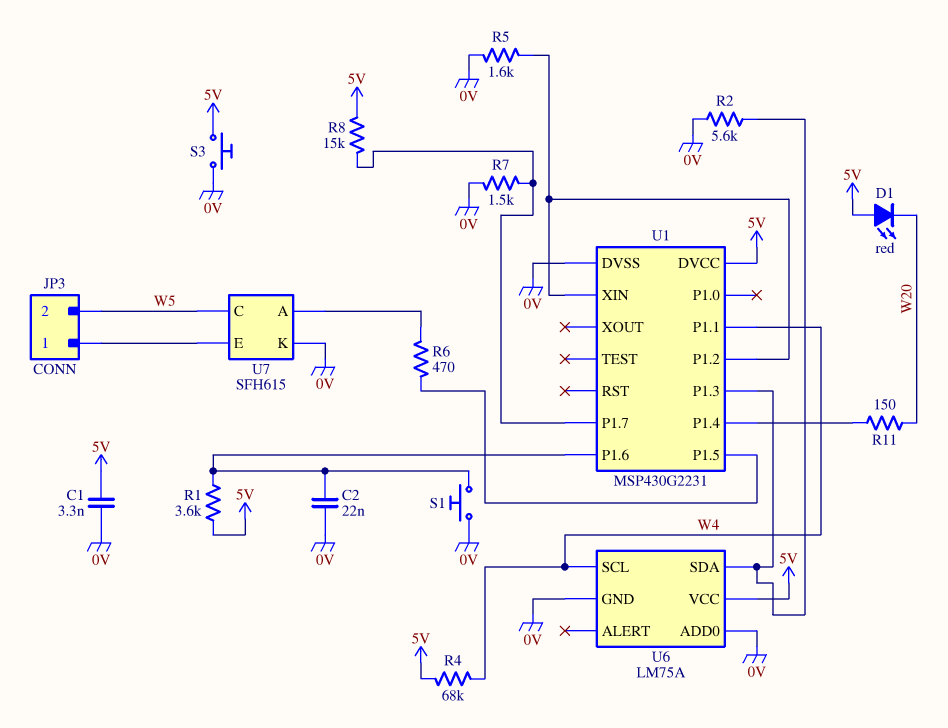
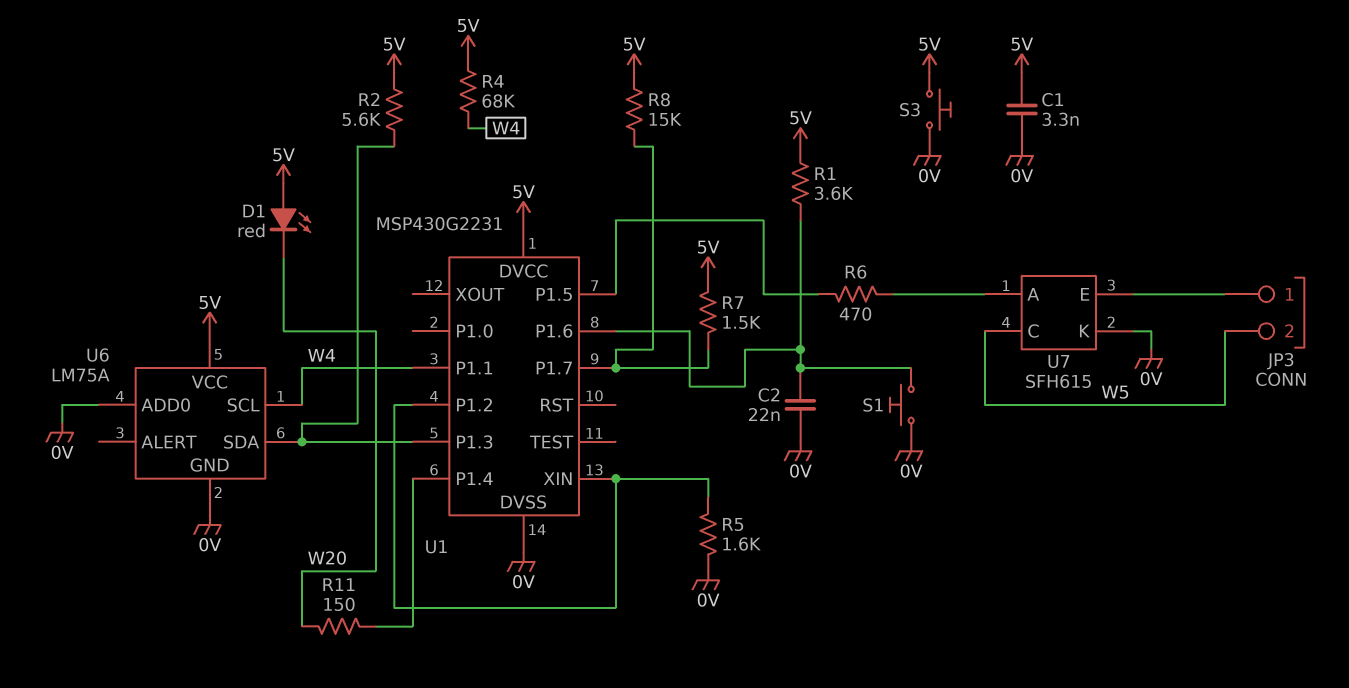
R2: 5.6k (0V, U1/P1.3) -> 5.6k (5V, U1/P1.3)
R7: 1.5k (0V, U1/P1.7) -> 1.5k (5V, U1/P1.7)

